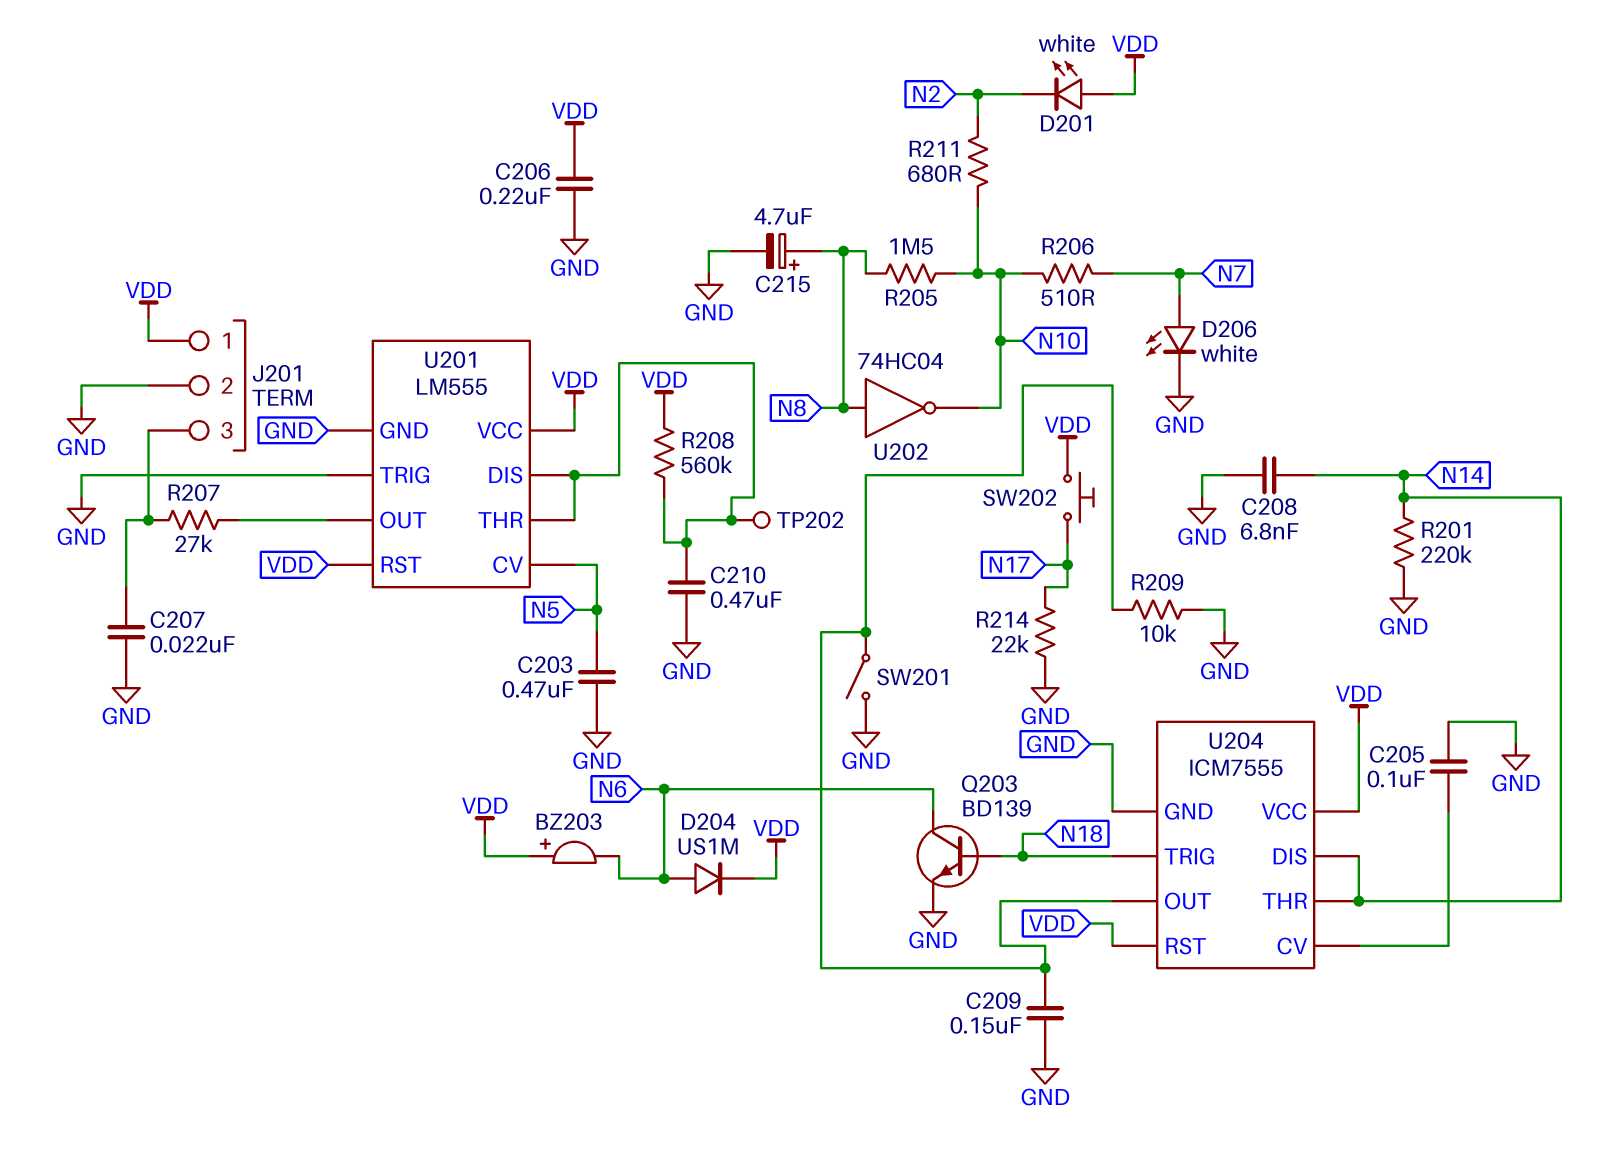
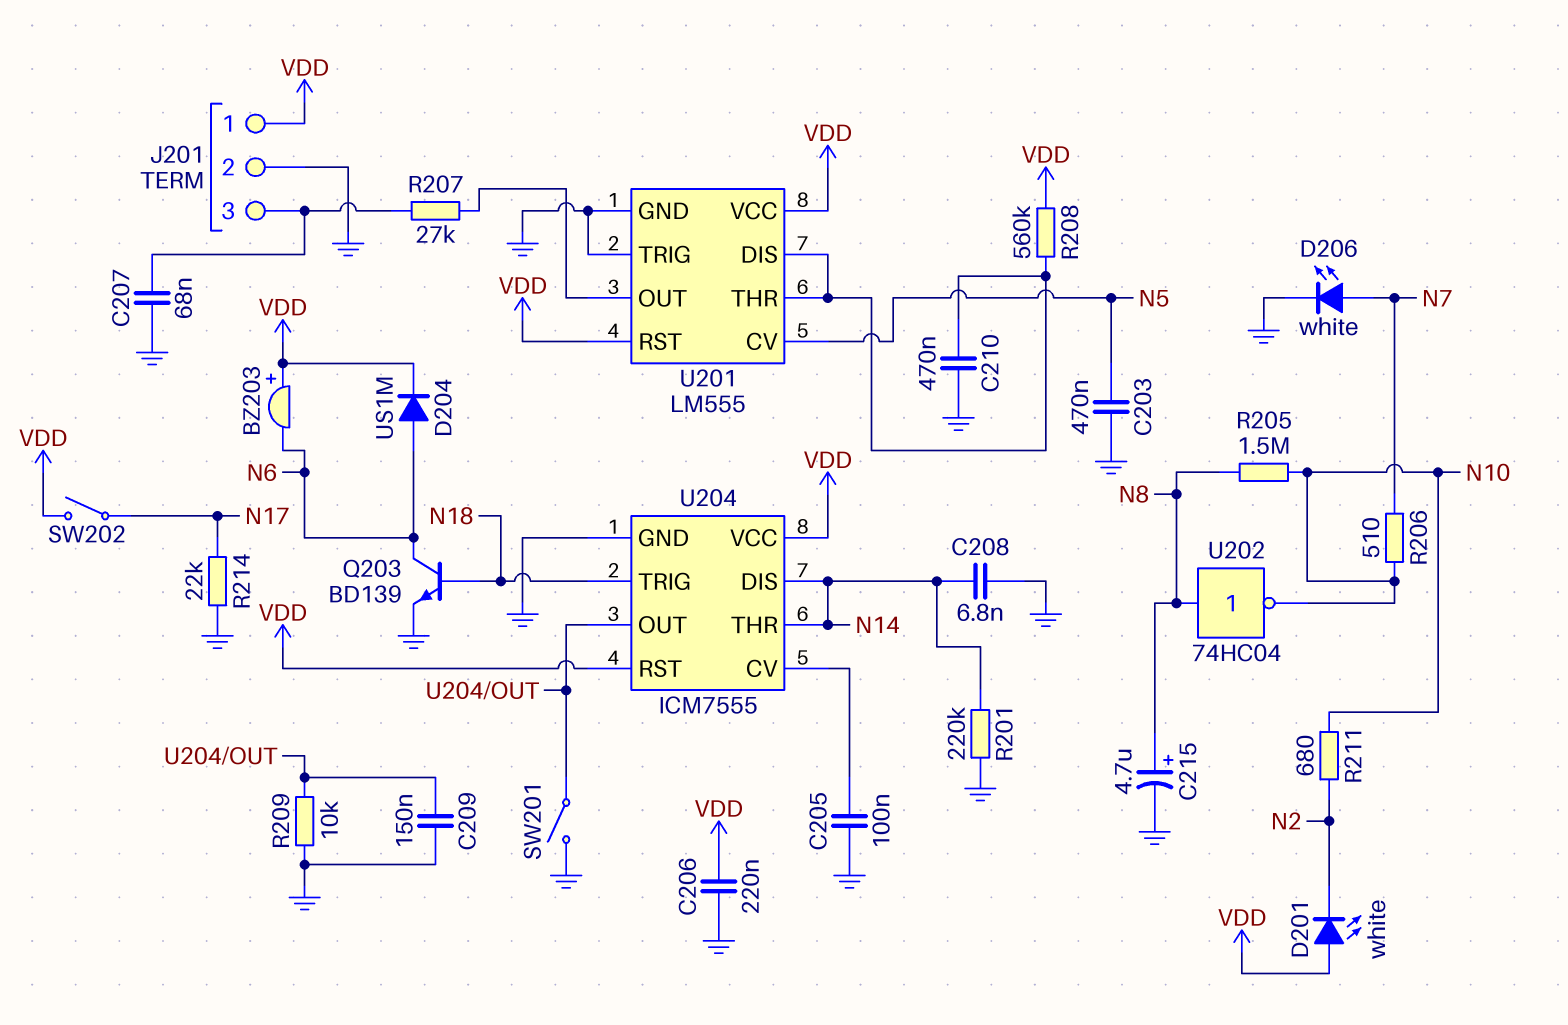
C207: 22nF (GND, J201/3) -> 68nF (GND, J201/3)
SW202: button (N17, VDD) -> switch (N17, VDD)
TP202: test point (U201/DIS) -> none

